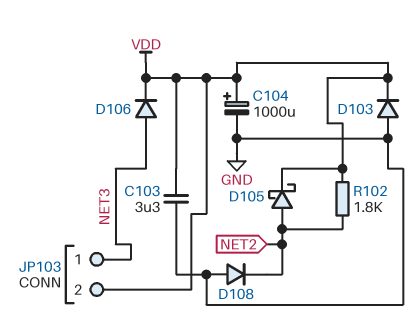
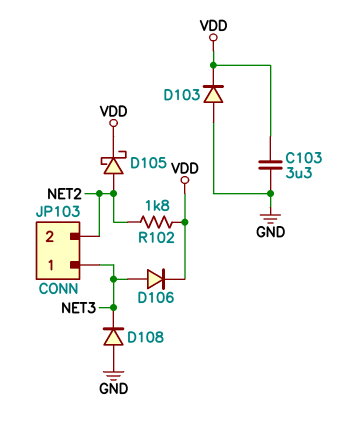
C104: 1000uF (plus VDD, minus GND) -> none
D108: diode (A GND, K NET2) -> diode (A GND, K NET3)
JP103 pin 2: VDD -> NET2

